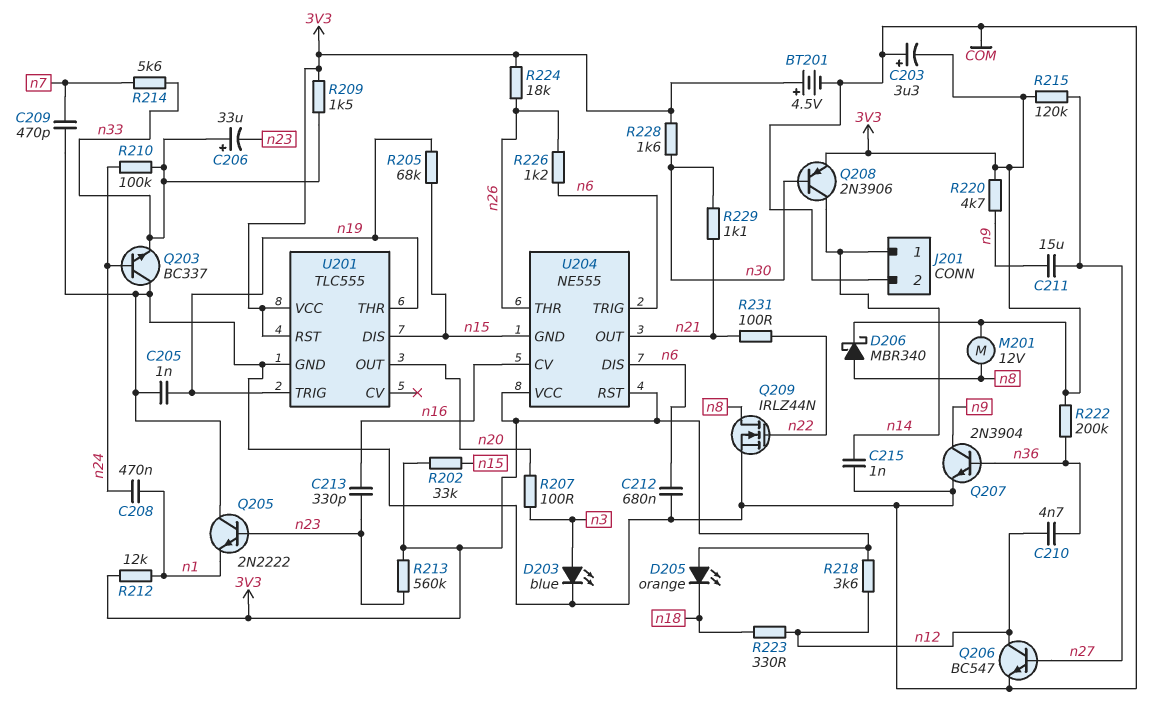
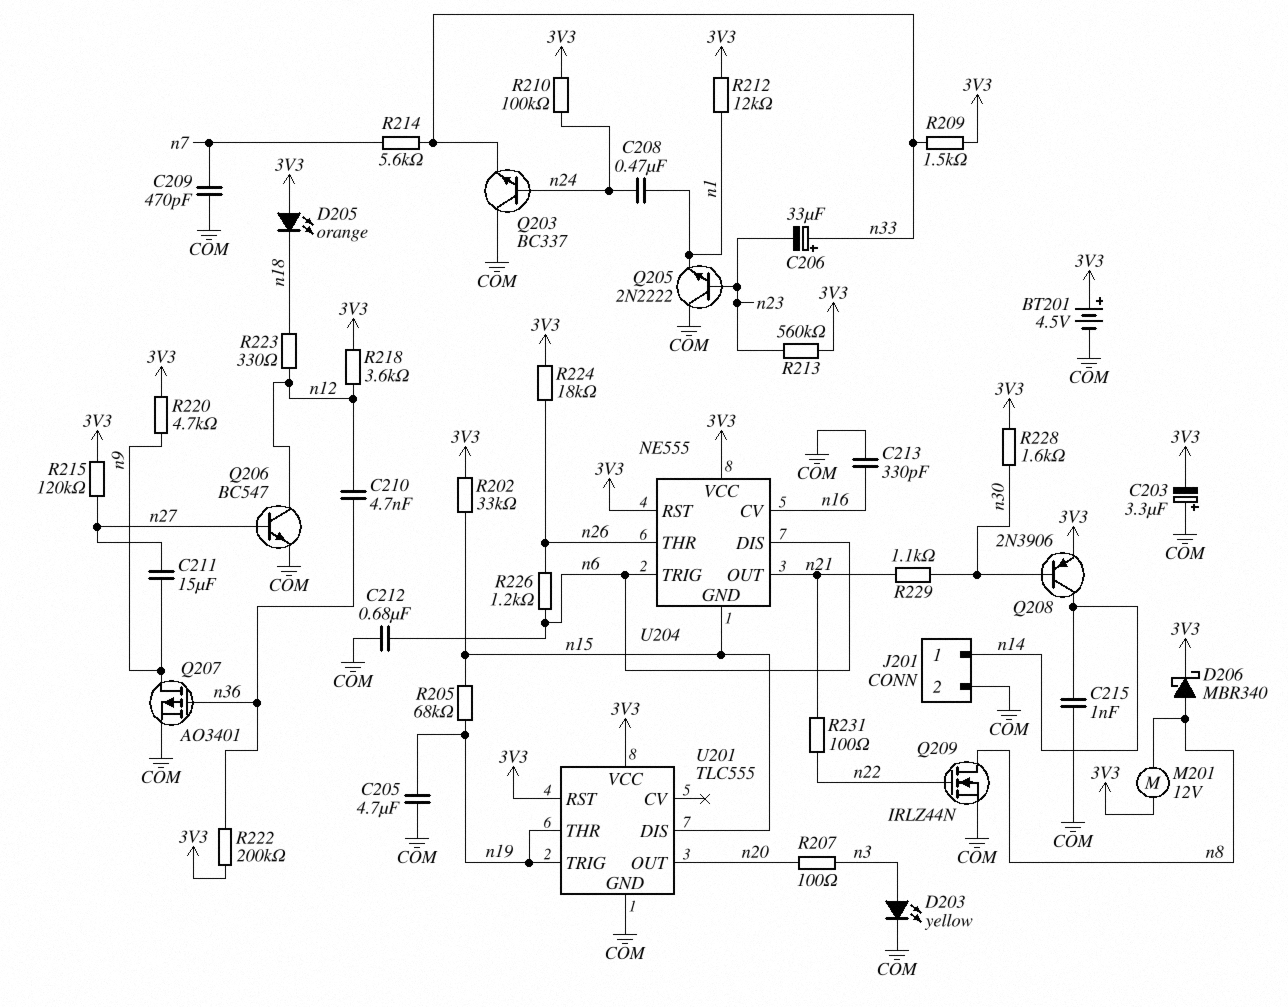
C205: 1nF (COM, n19) -> 4.7uF (COM, n19)
C213: 330pF (n16, n23) -> 330pF (COM, n16)
D203: LED blue (A n3, K COM) -> LED yellow (A n3, K COM)
Q207: NPN 2N3904 (B n36, C n9, E COM) -> PMOS AO3401 (G n36, D n9, S COM)
R210: 100k (n24, n33) -> 100k (3V3, n24)

